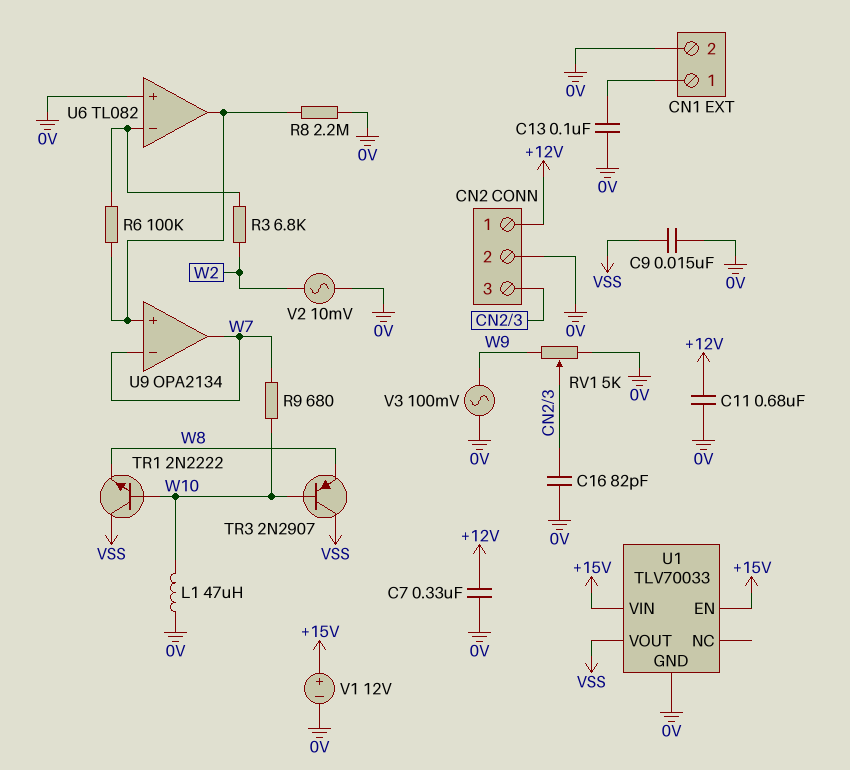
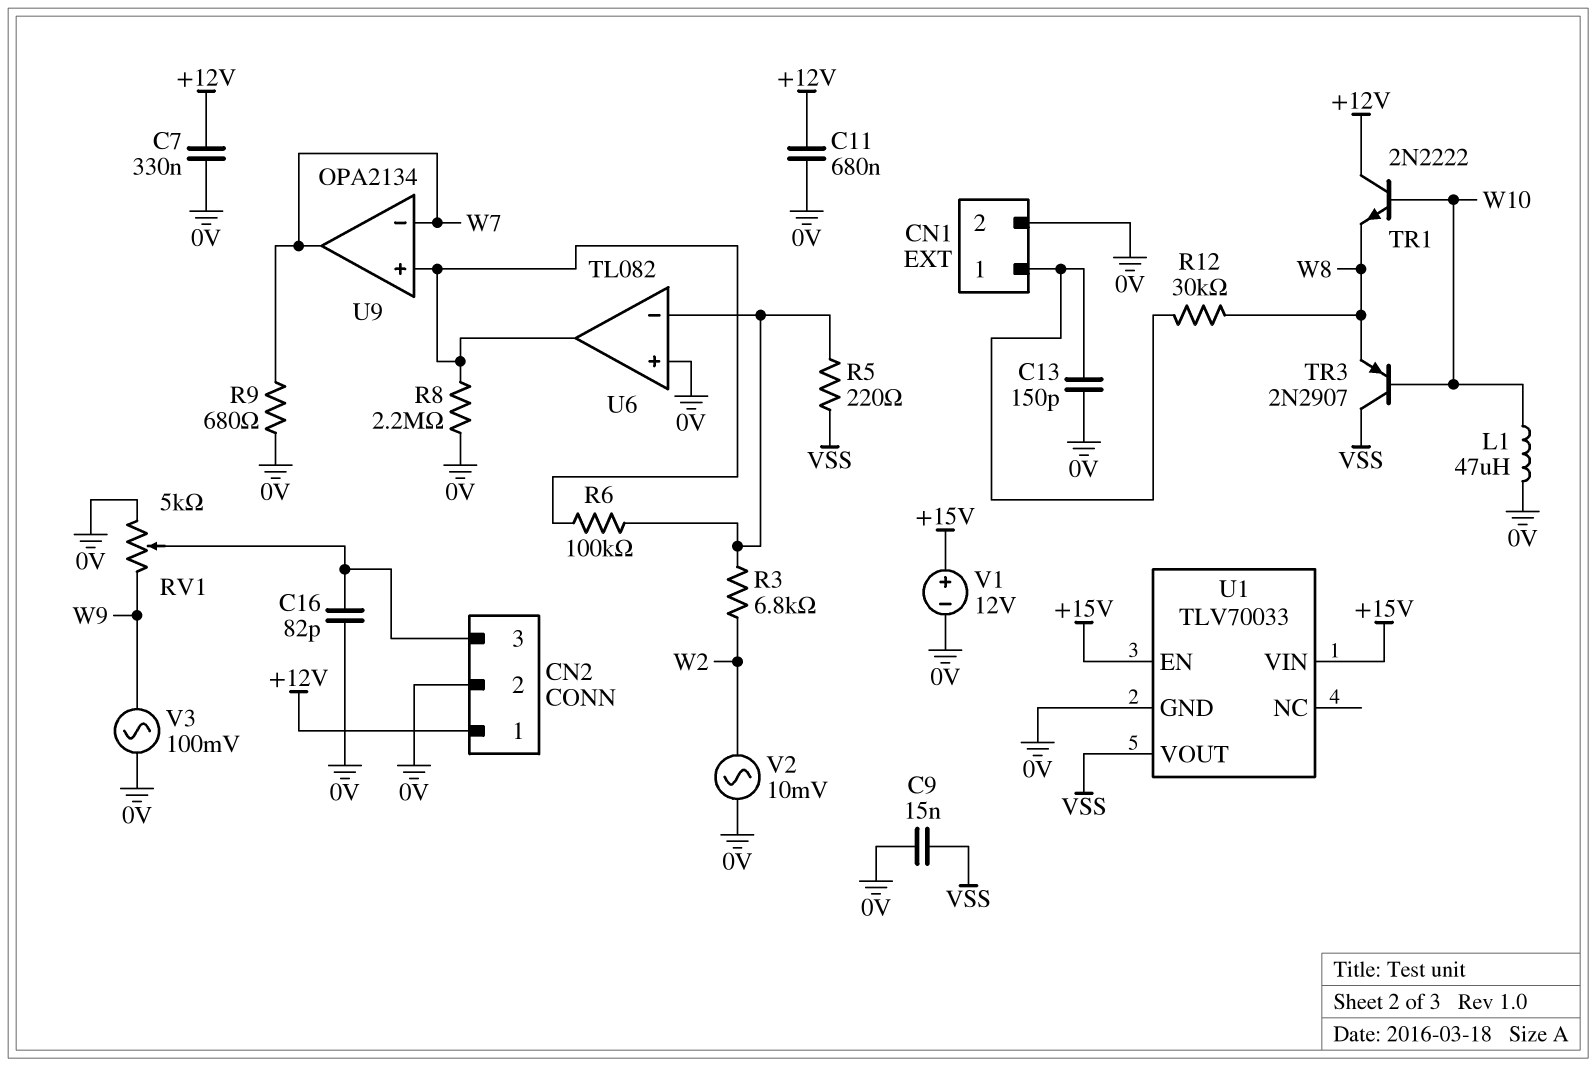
C13: 100nF (0V, CN1/1) -> 150pF (0V, CN1/1)
R5: none -> 220 (U6/in-, VSS)
R9: 680 (W7, W10) -> 680 (0V, W7)
R12: none -> 30k (CN1/1, W8)
TR1: NPN 2N2222 (B W10, C VSS, E W8) -> NPN 2N2222 (B W10, C +12V, E W8)

